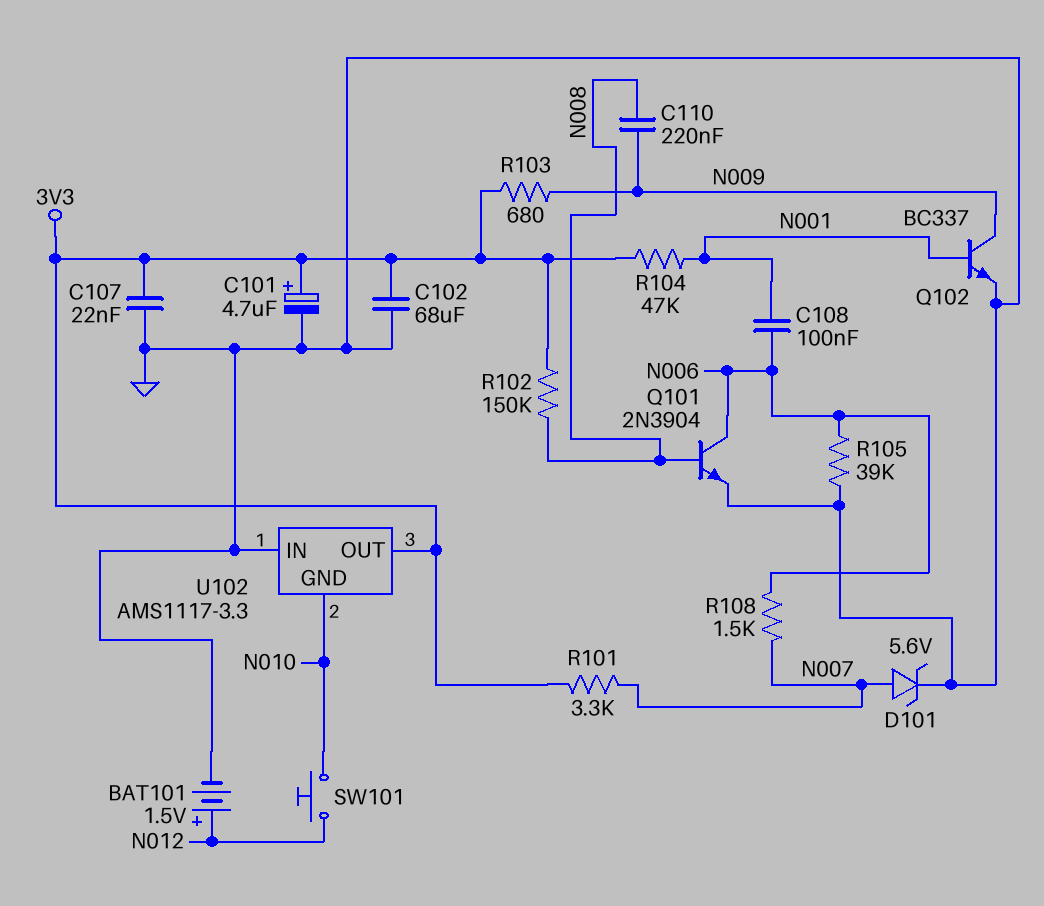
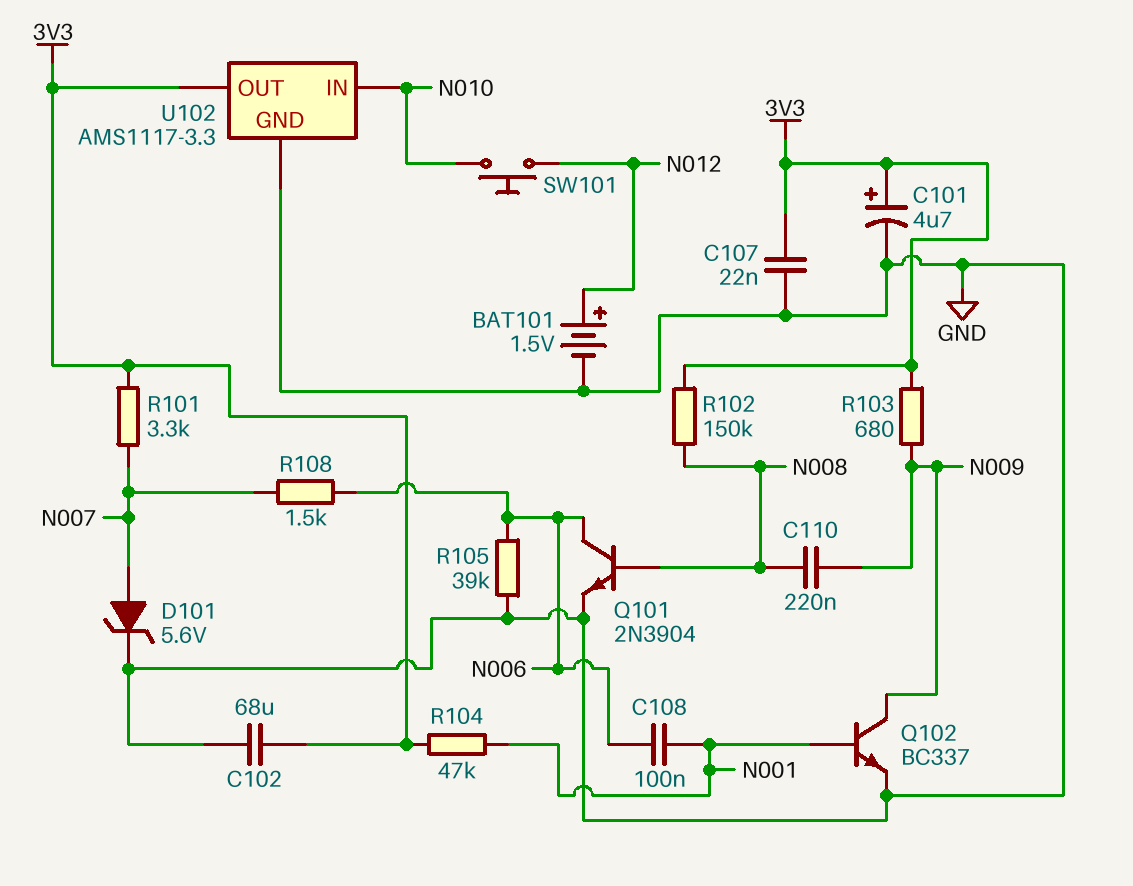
U102 pin GND: N010 -> GND
U102 pin IN: GND -> N010

